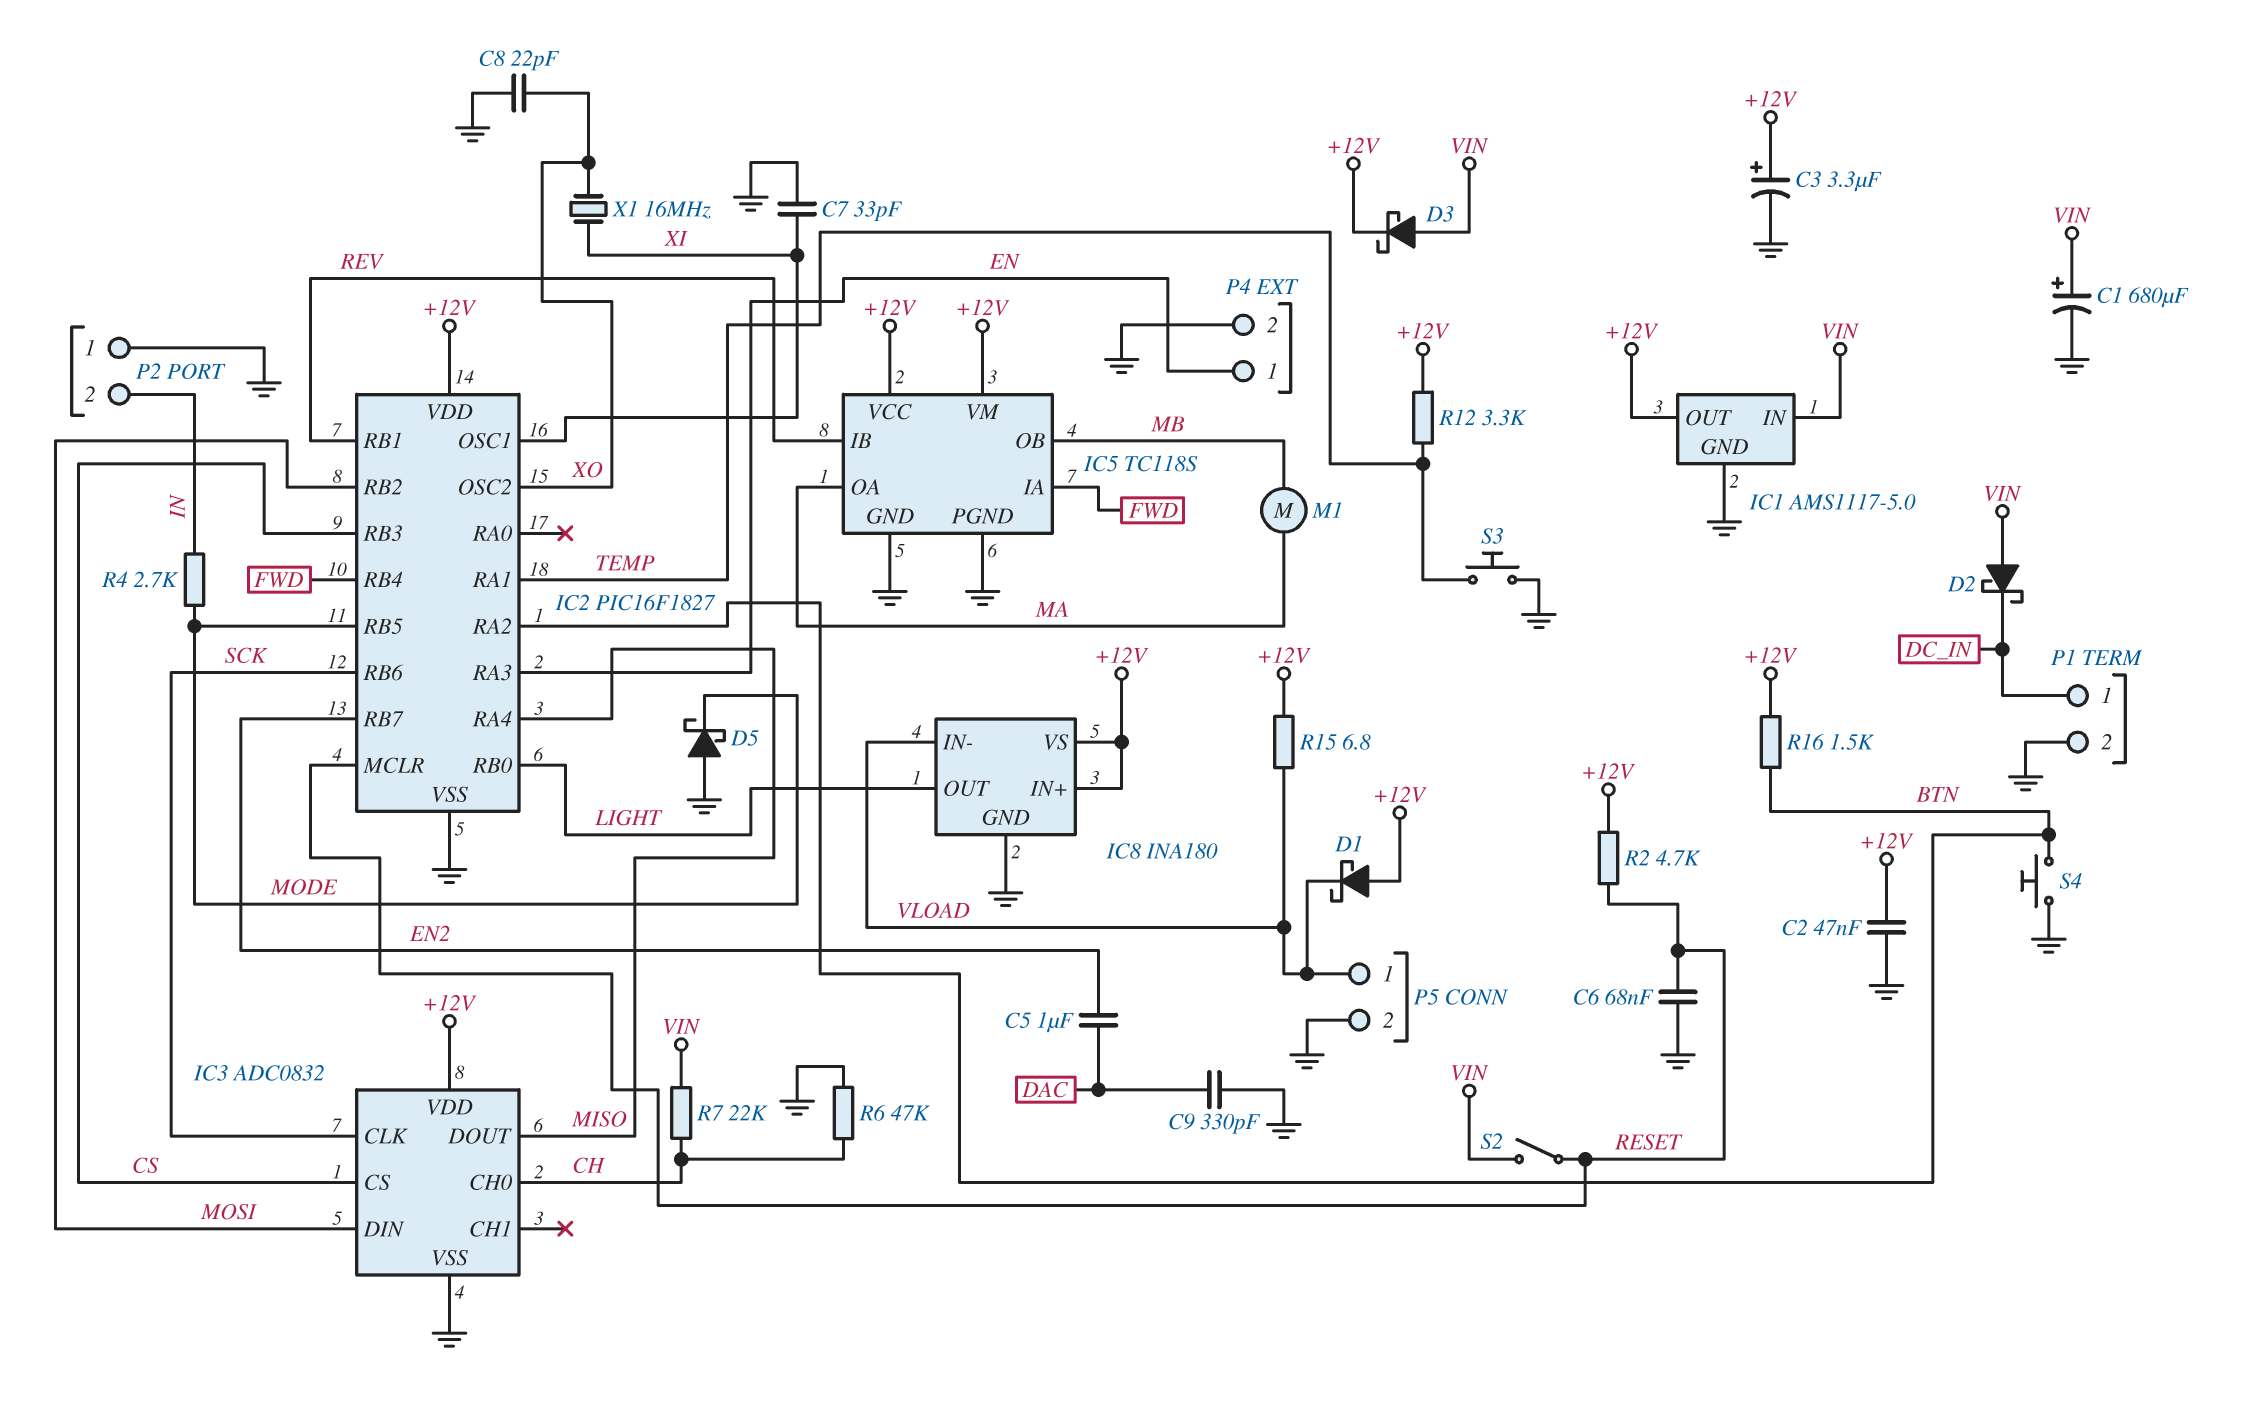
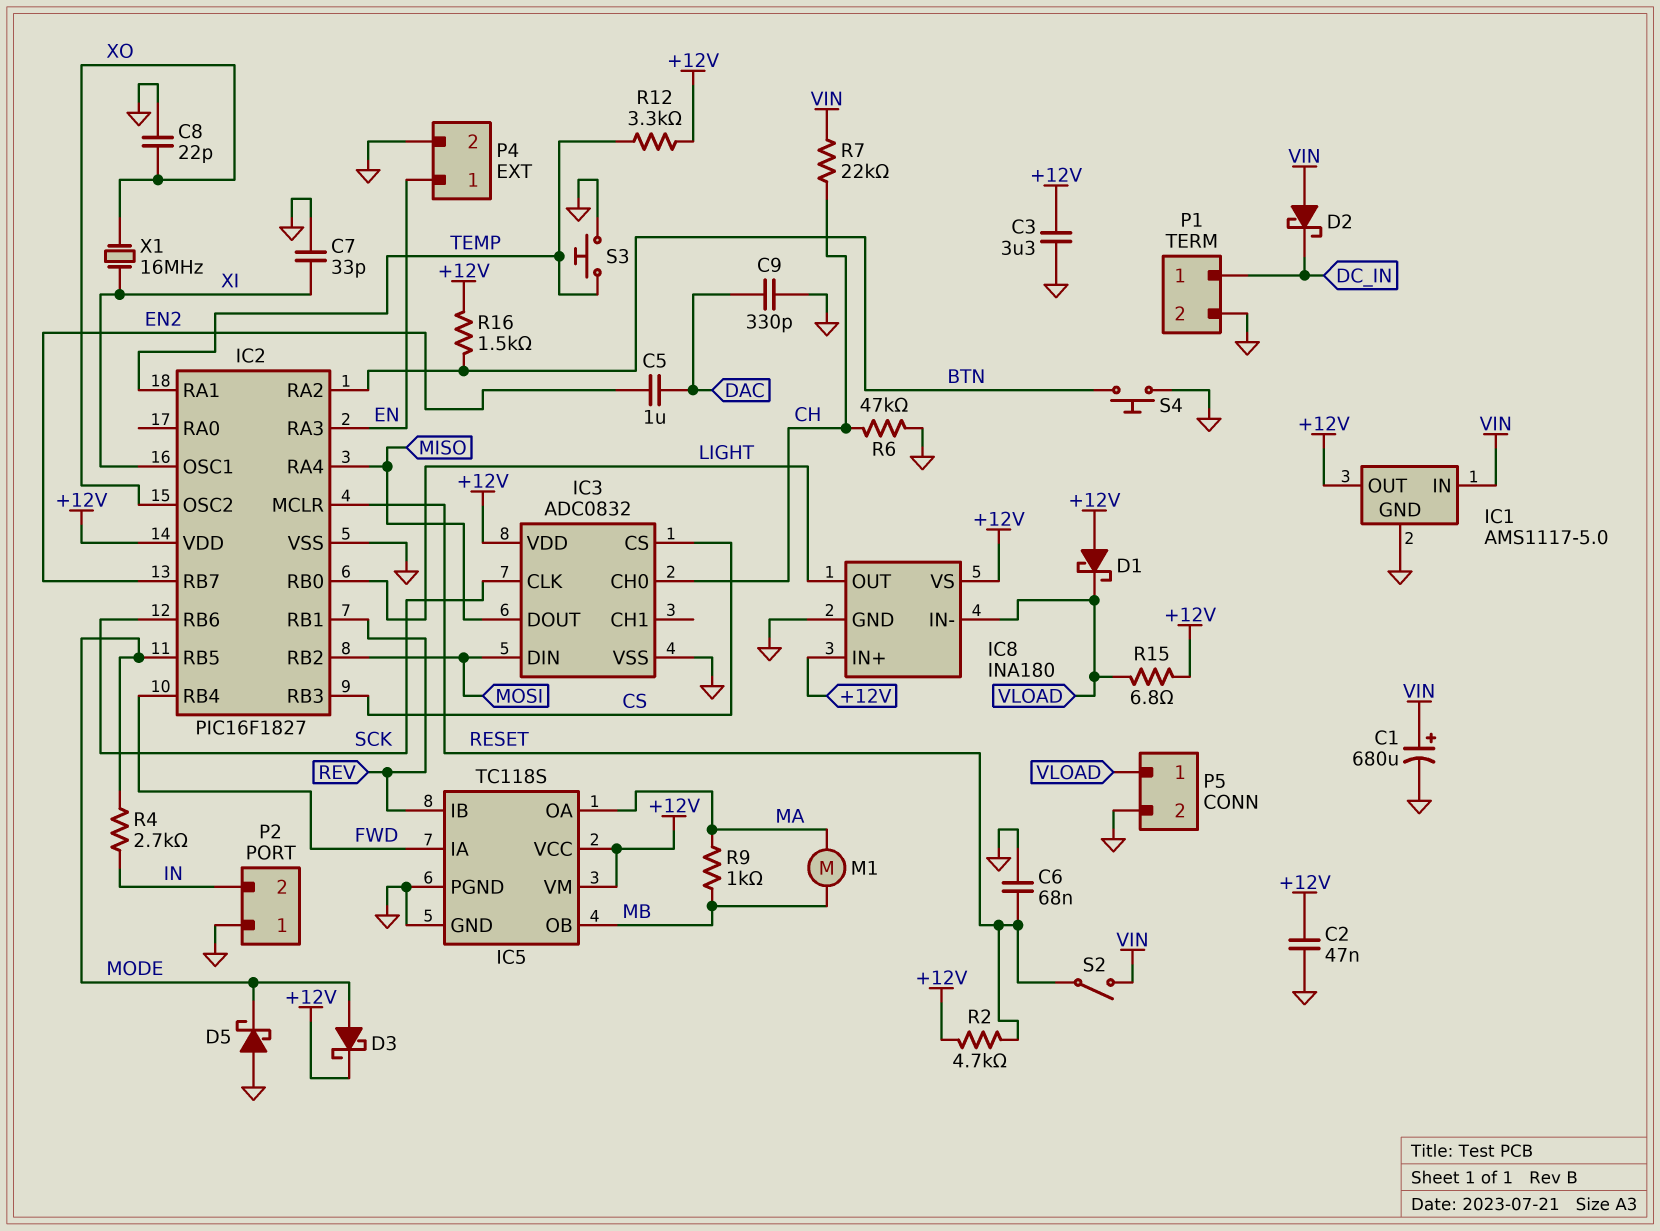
C3: 3.3uF (plus +12V, minus GND) -> 3.3uF (+12V, GND)
D3: schottky (A VIN, K +12V) -> schottky (A MODE, K +12V)
R9: none -> 1k (MA, MB)

